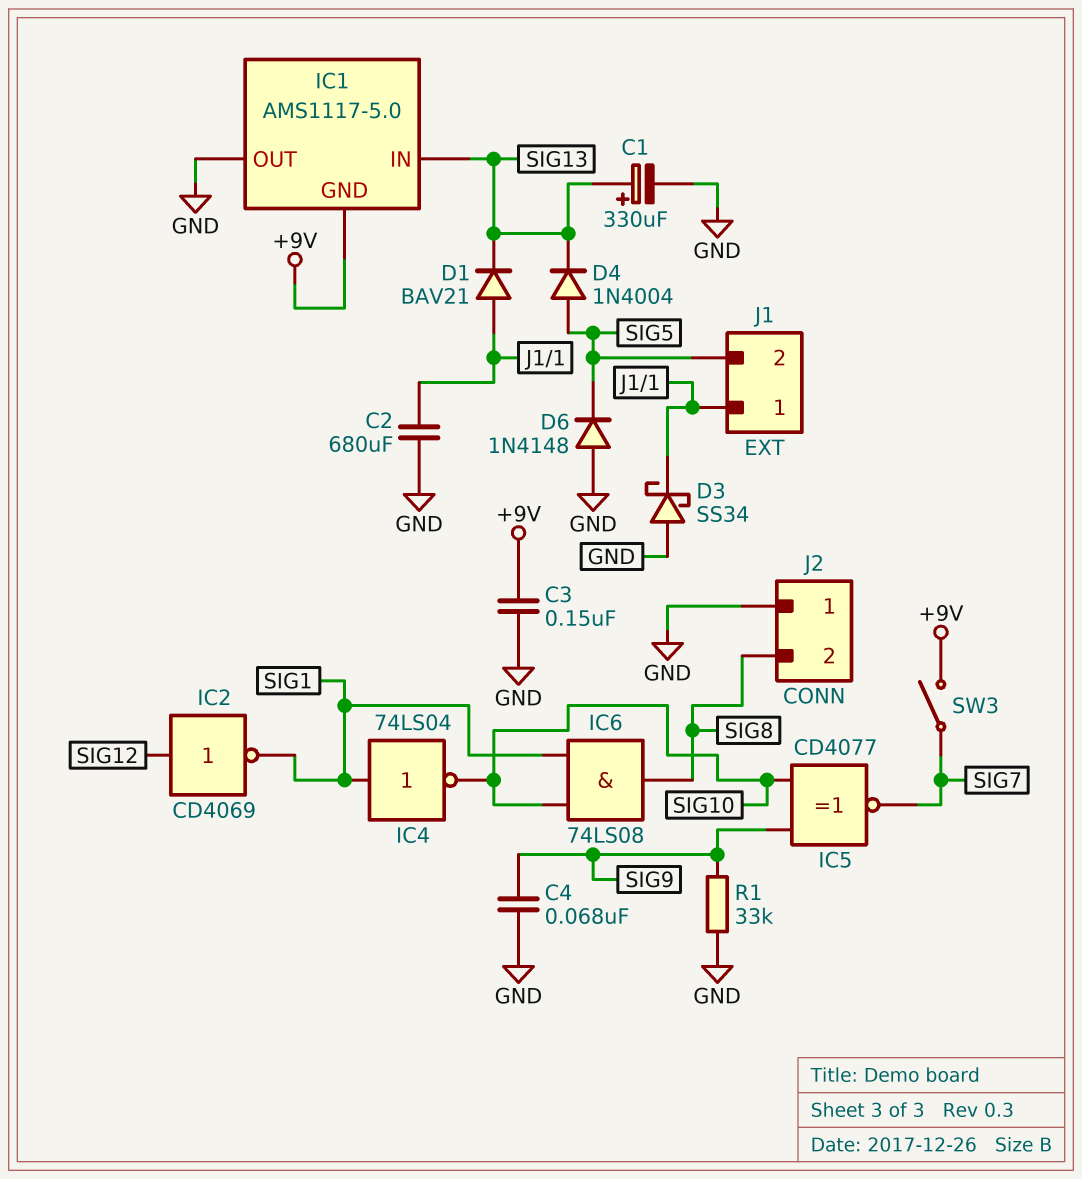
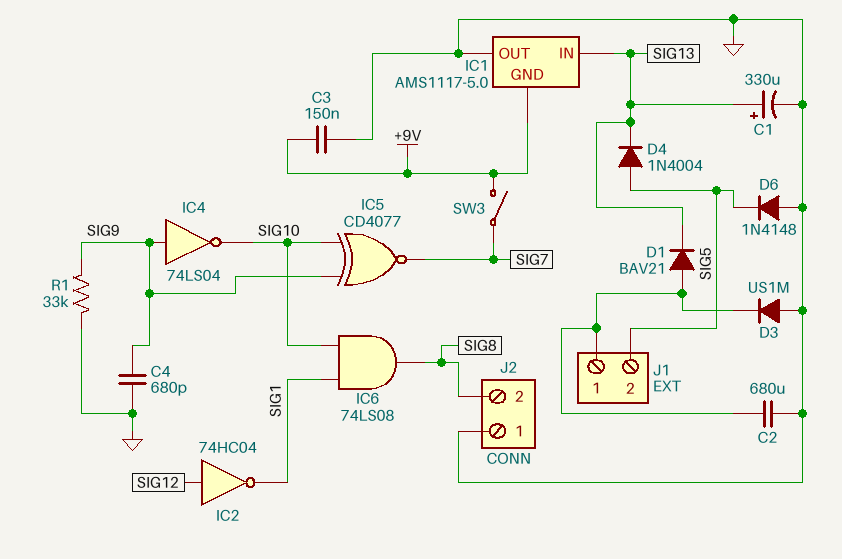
C4: 68nF (GND, SIG9) -> 680pF (GND, SIG9)
D3: schottky SS34 (A GND, K J1/1) -> diode US1M (A GND, K J1/1)
IC2: NOT CD4069 (in SIG12, out SIG1) -> NOT 74HC04 (in SIG12, out SIG1)
IC4: NOT 74LS04 (in SIG1, out SIG10) -> NOT 74LS04 (in SIG9, out SIG10)

